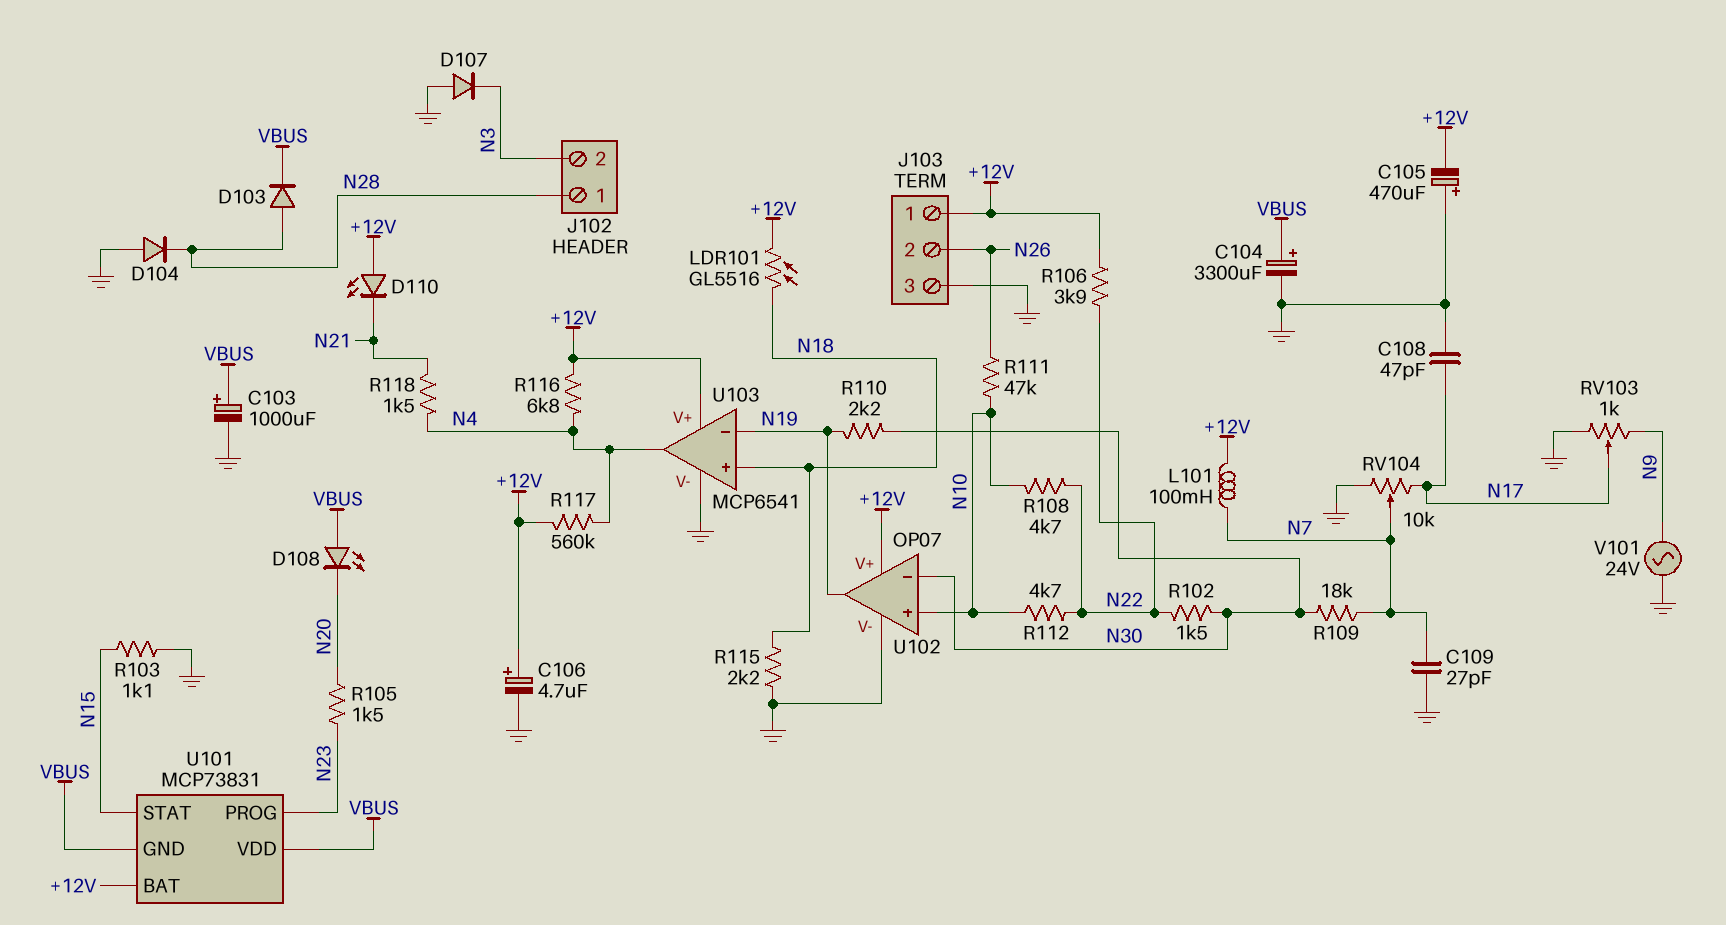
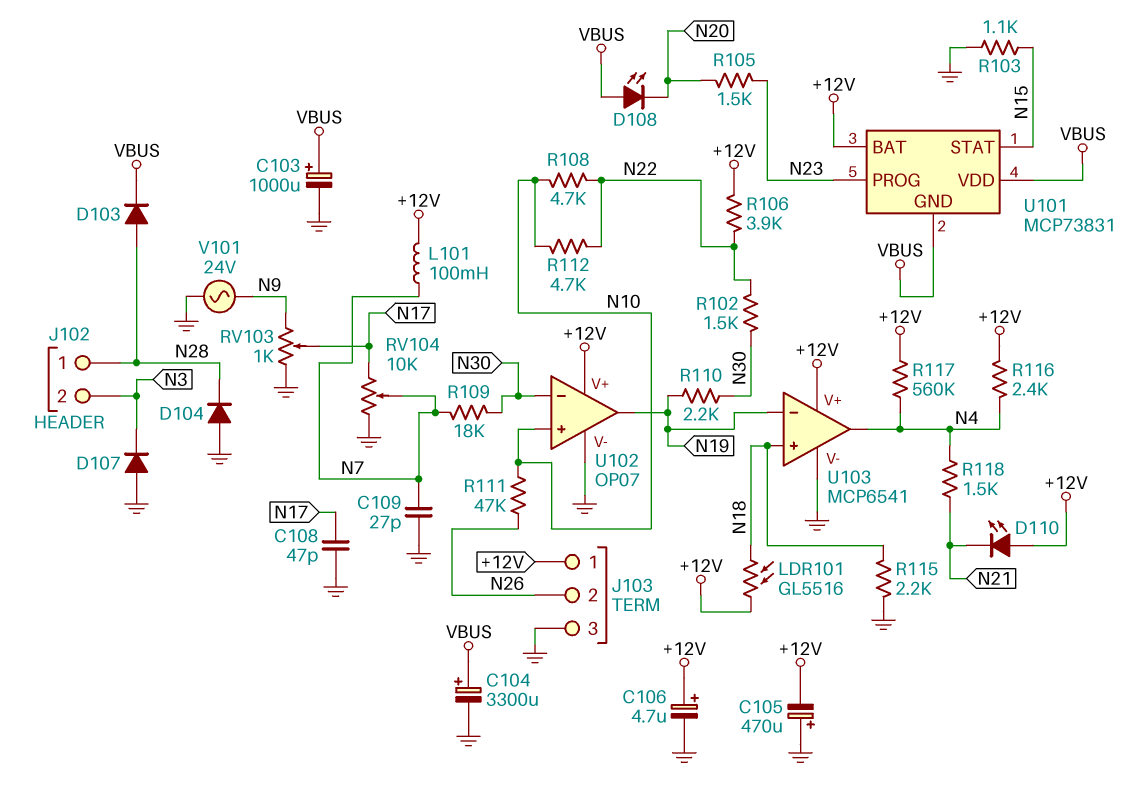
R116: 6.8k (+12V, N4) -> 2.4k (+12V, N4)

